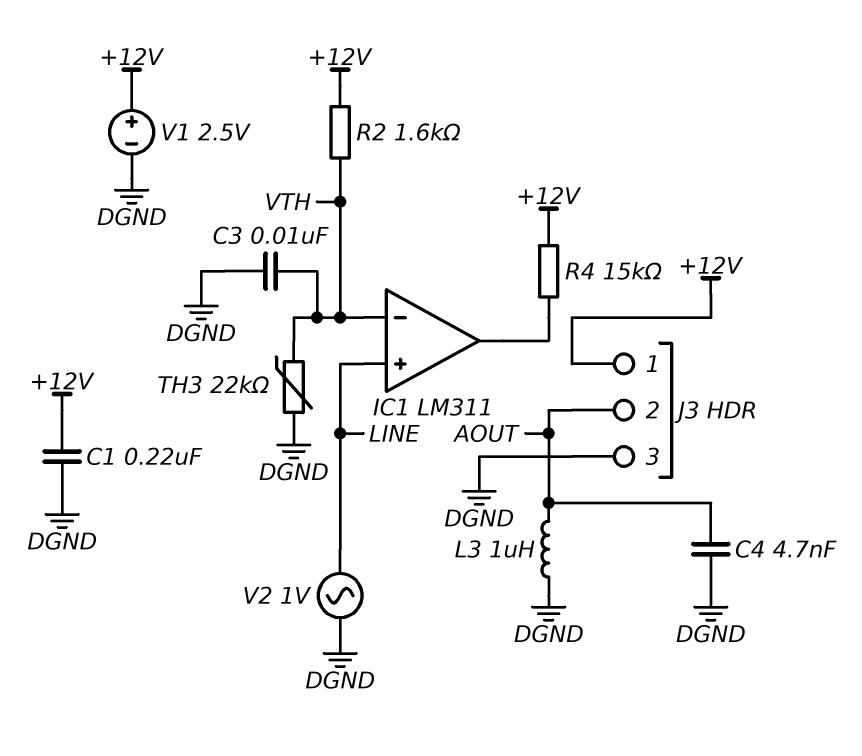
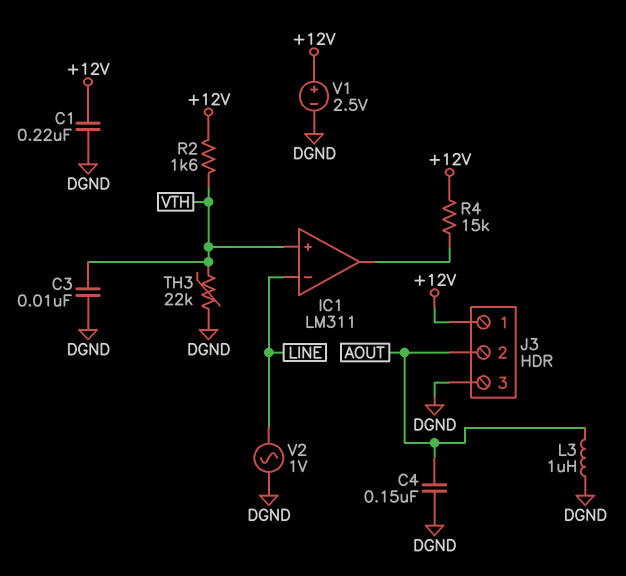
C4: 4.7nF (AOUT, DGND) -> 150nF (AOUT, DGND)
IC1 pin in+: LINE -> VTH
IC1 pin in-: VTH -> LINE

